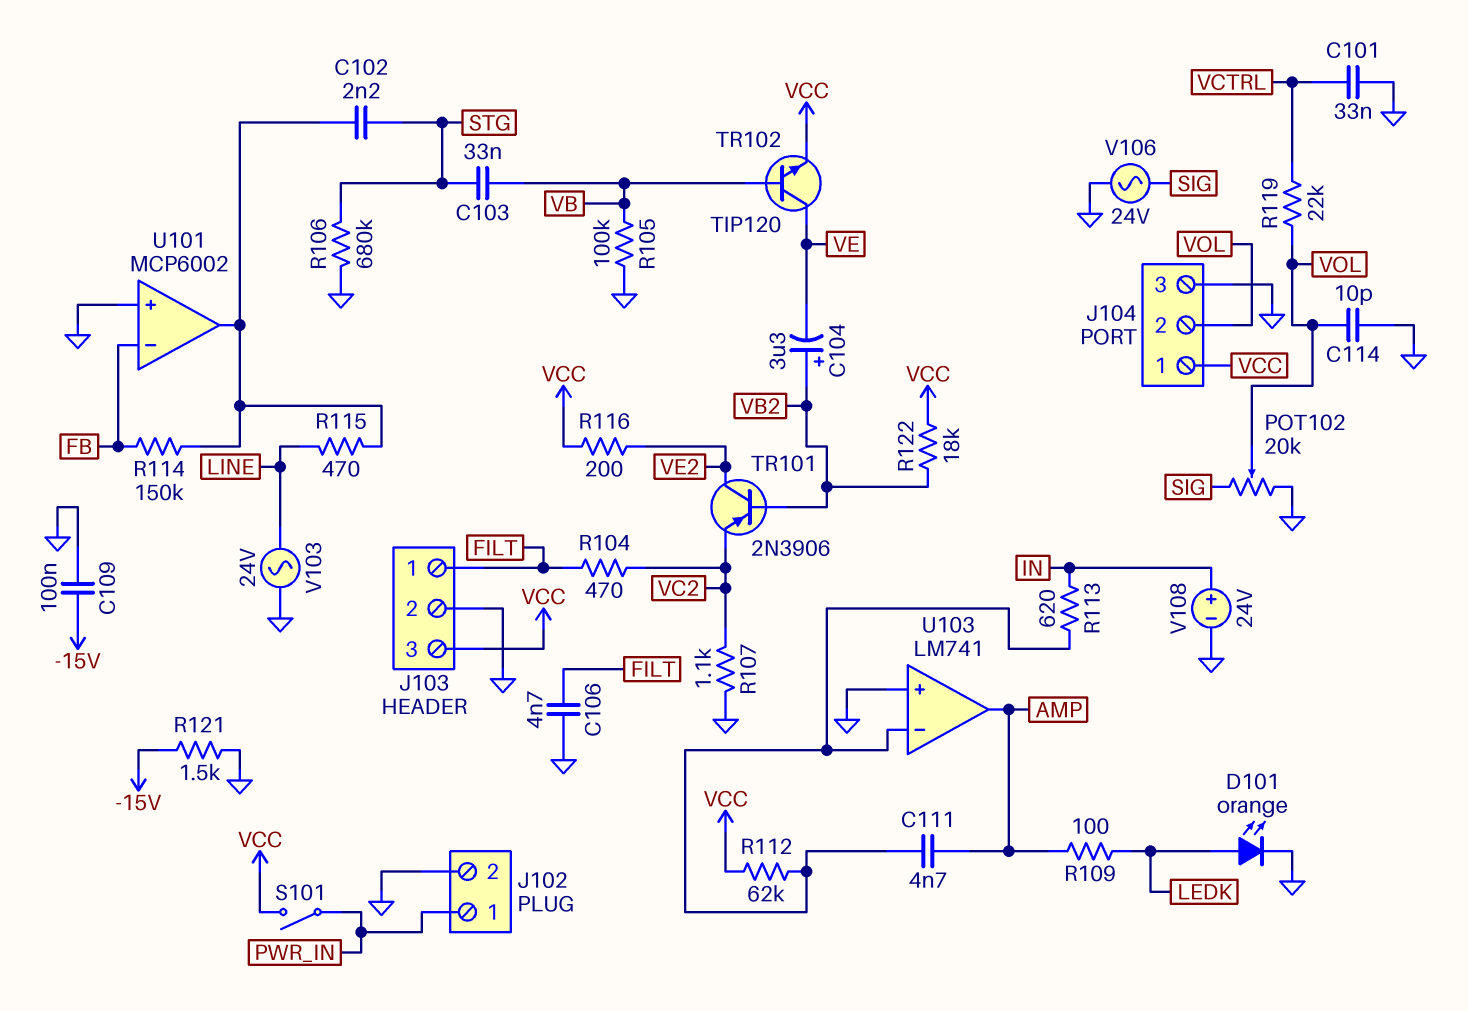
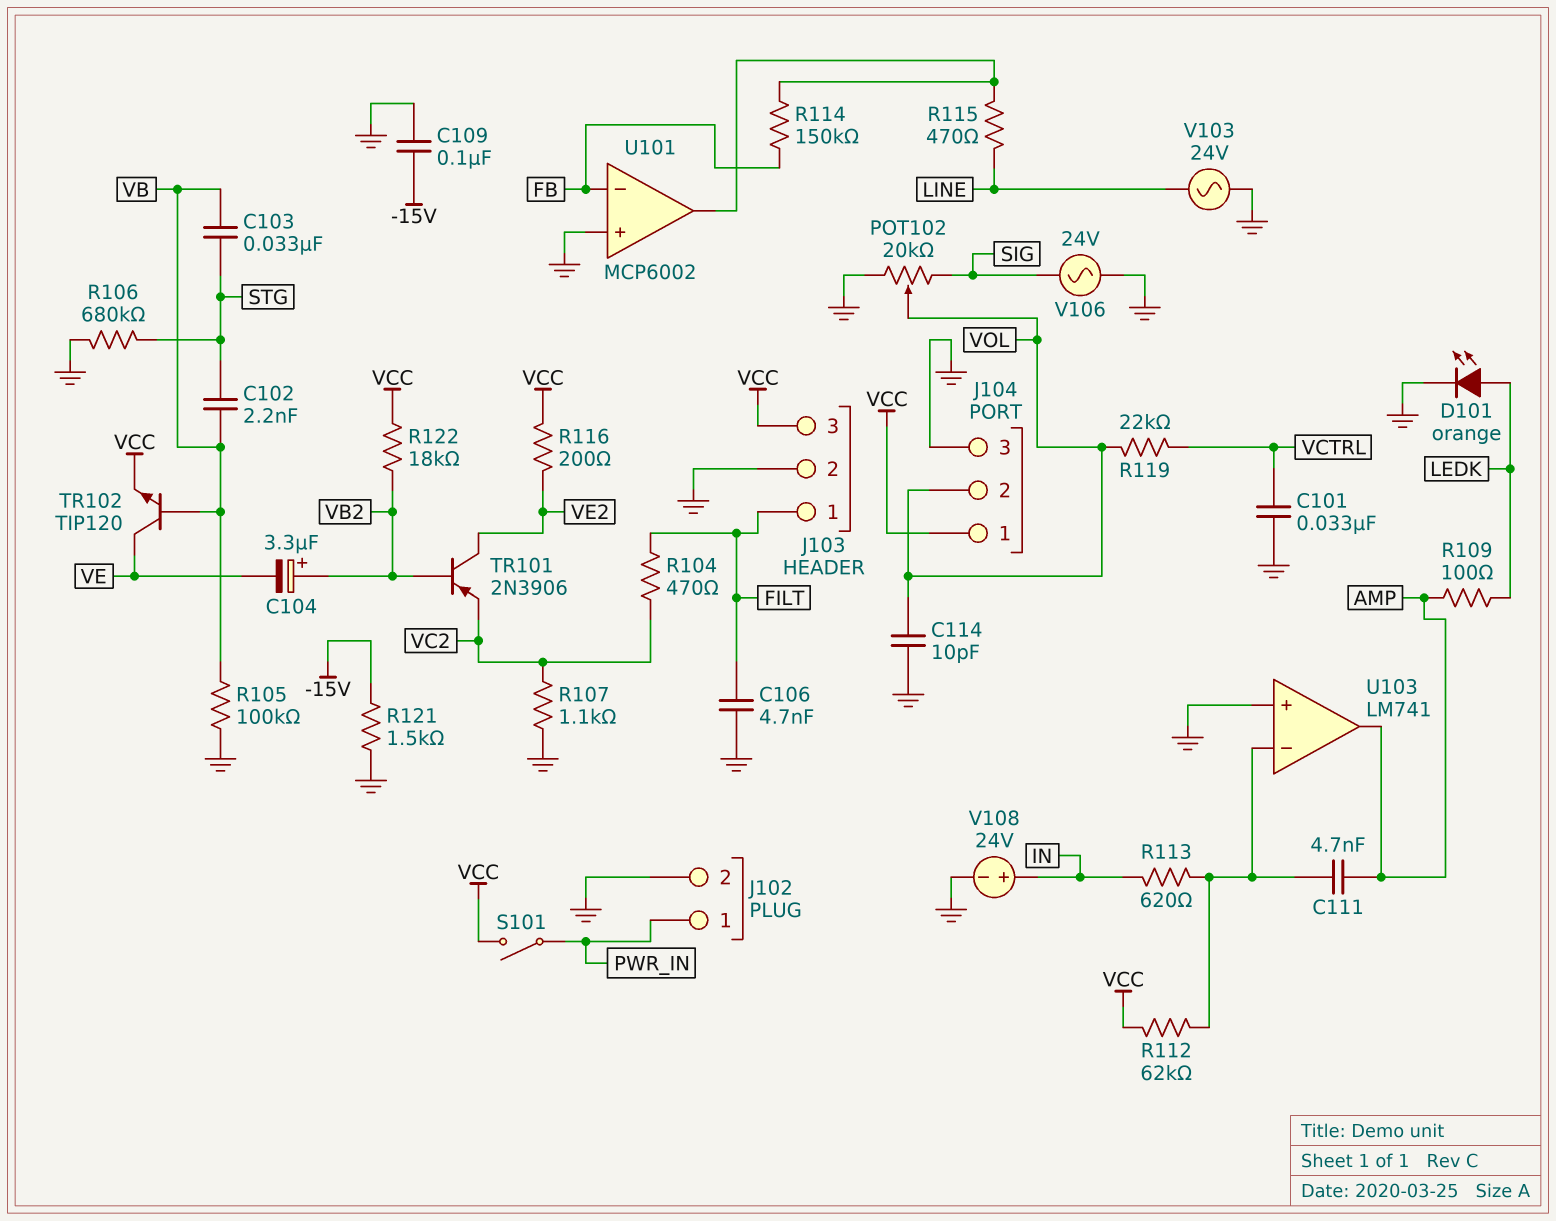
C102: 2.2nF (STG, U101/out) -> 2.2nF (STG, VB)

